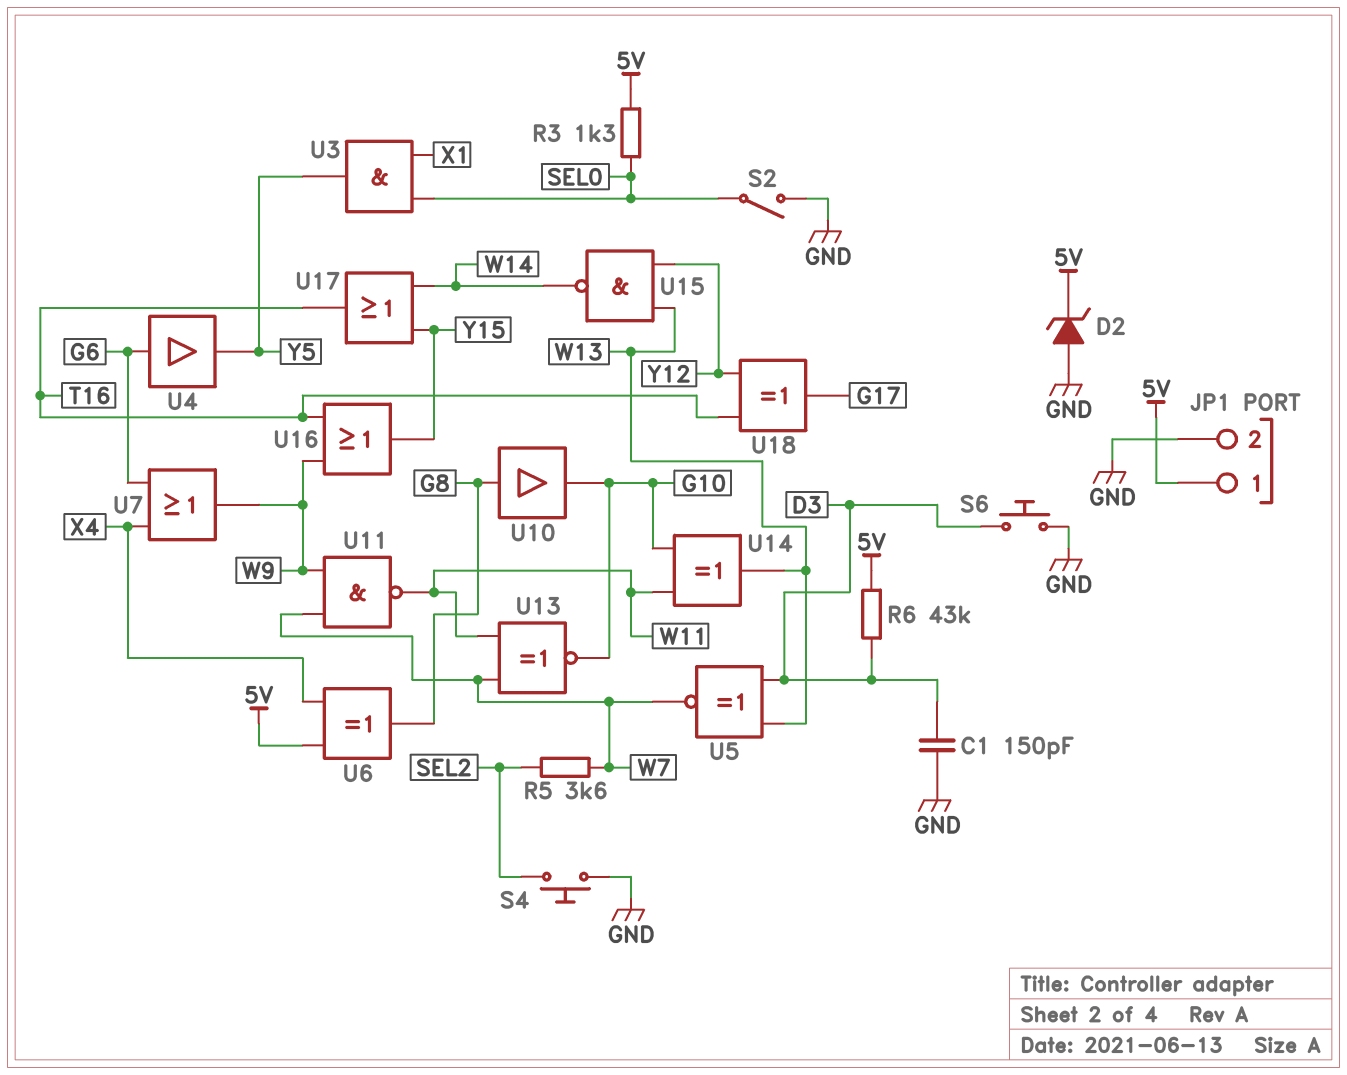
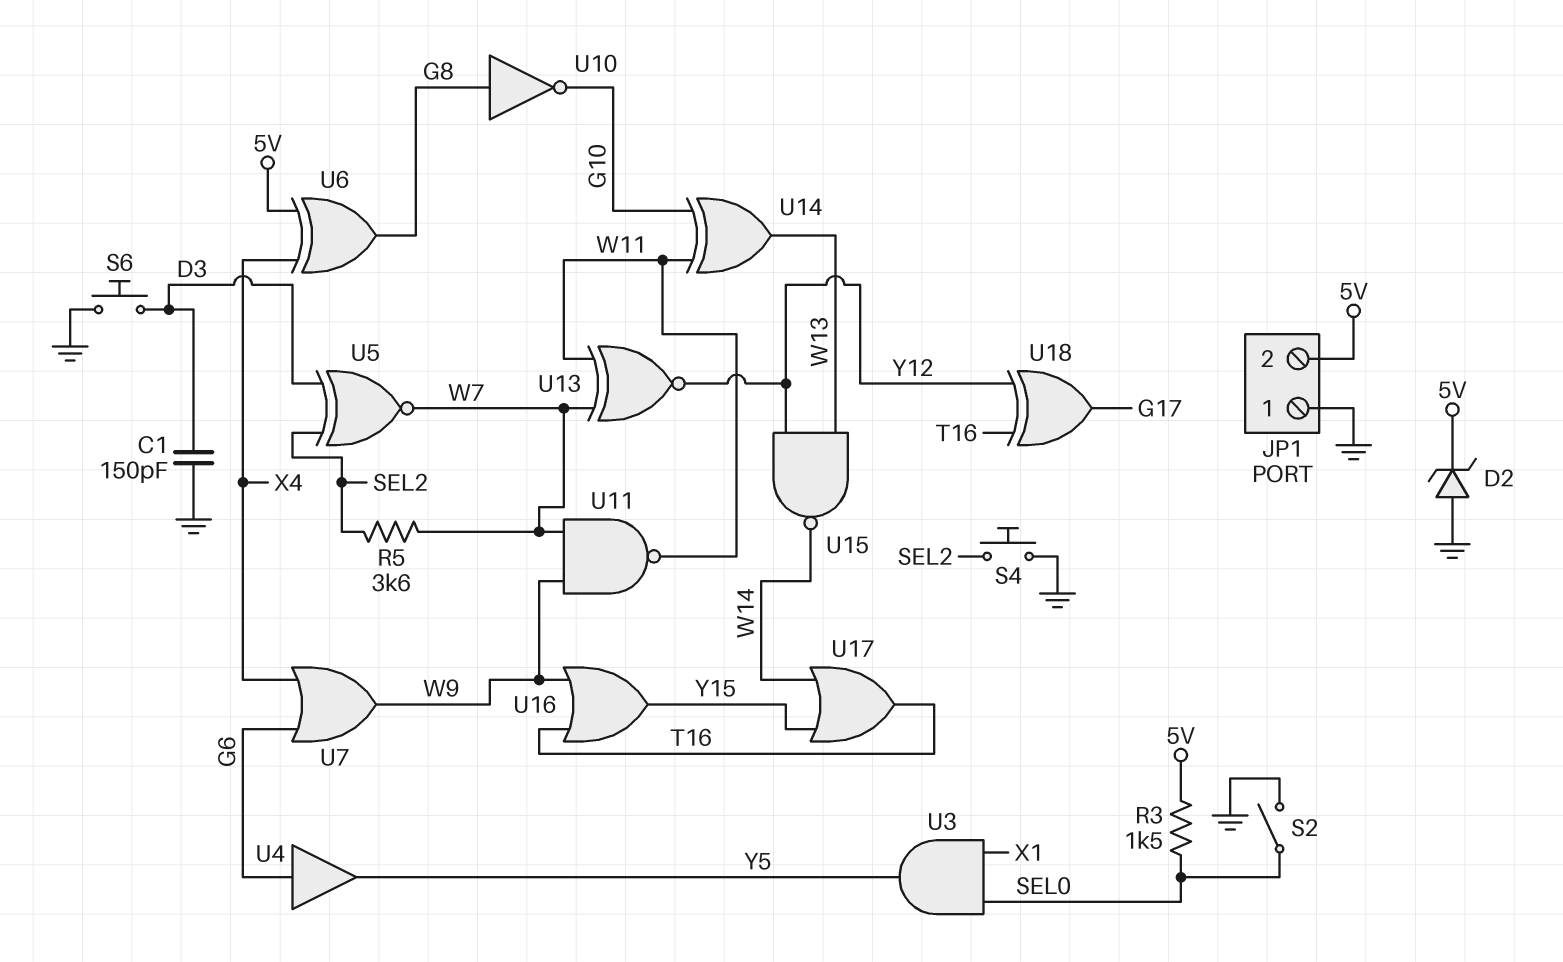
JP1 pin 1: 5V -> GND
JP1 pin 2: GND -> 5V
R3: 1.3k (5V, SEL0) -> 1.5k (5V, SEL0)
R6: 43k (5V, D3) -> none
U5: XNOR (in D3, in W13, out W7) -> XNOR (in D3, in SEL2, out W7)
U10: buffer (in G8, out G10) -> NOT (in G8, out G10)
U13: XNOR (in W7, in W11, out G10) -> XNOR (in W7, in W11, out Y12)

